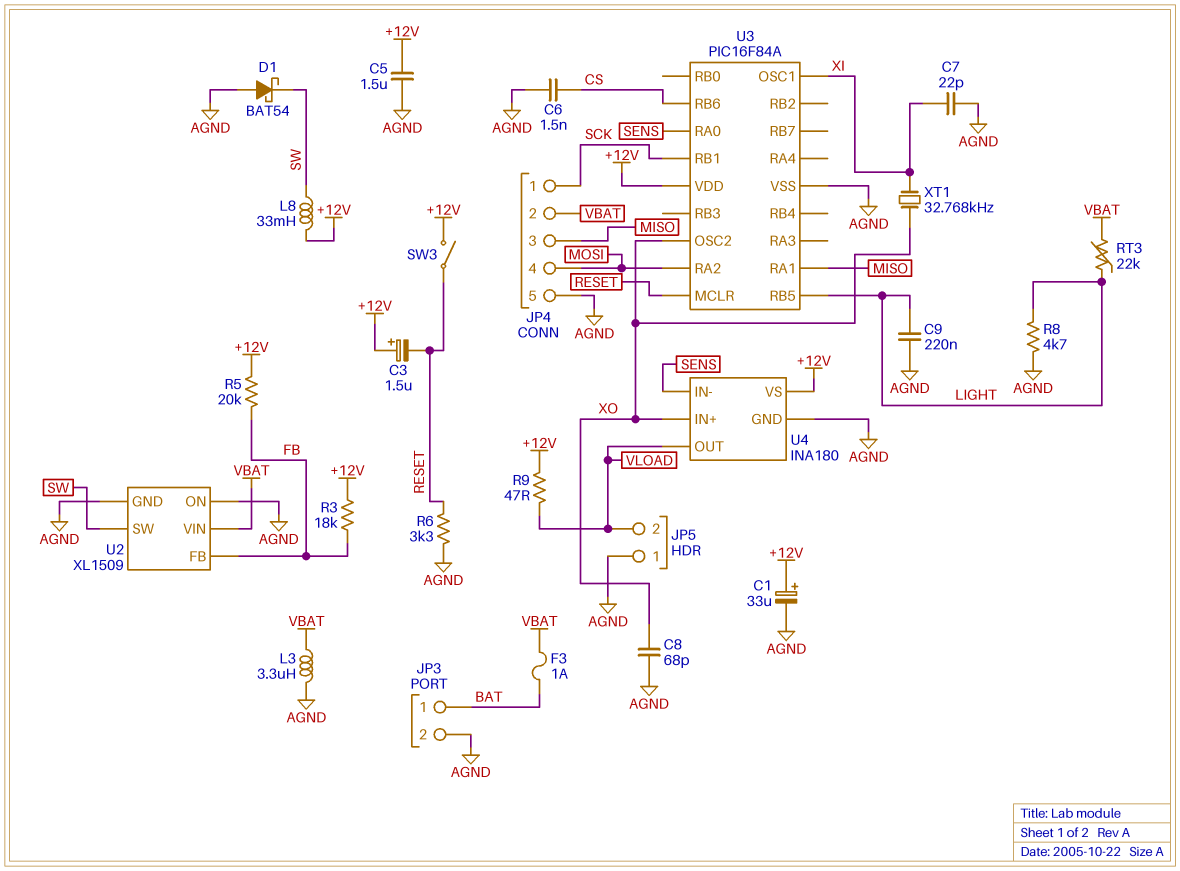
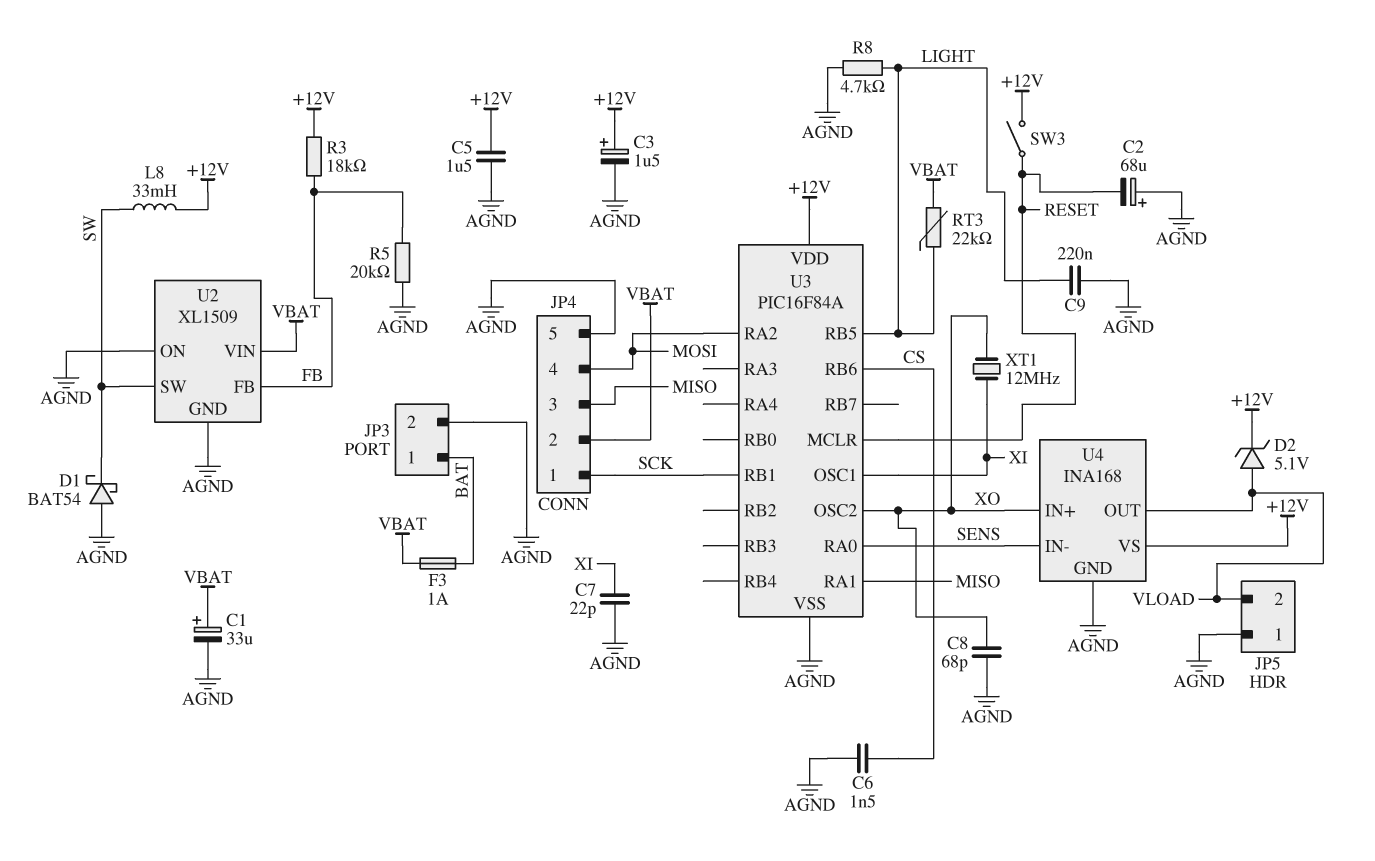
C1: 33uF (plus +12V, minus AGND) -> 33uF (plus VBAT, minus AGND)
C2: none -> 68uF (plus AGND, minus RESET)
C3: 1.5uF (plus +12V, minus RESET) -> 1.5uF (plus +12V, minus AGND)
D2: none -> zener 5.1V (A VLOAD, K +12V)
L3: 3.3uH (AGND, VBAT) -> none
R5: 20k (+12V, FB) -> 20k (AGND, FB)
R6: 3.3k (AGND, RESET) -> none
R9: 47 (+12V, VLOAD) -> none
U4: INA180 -> INA168
XT1: 32.768kHz (XI, XO) -> 12MHz (XI, XO)

